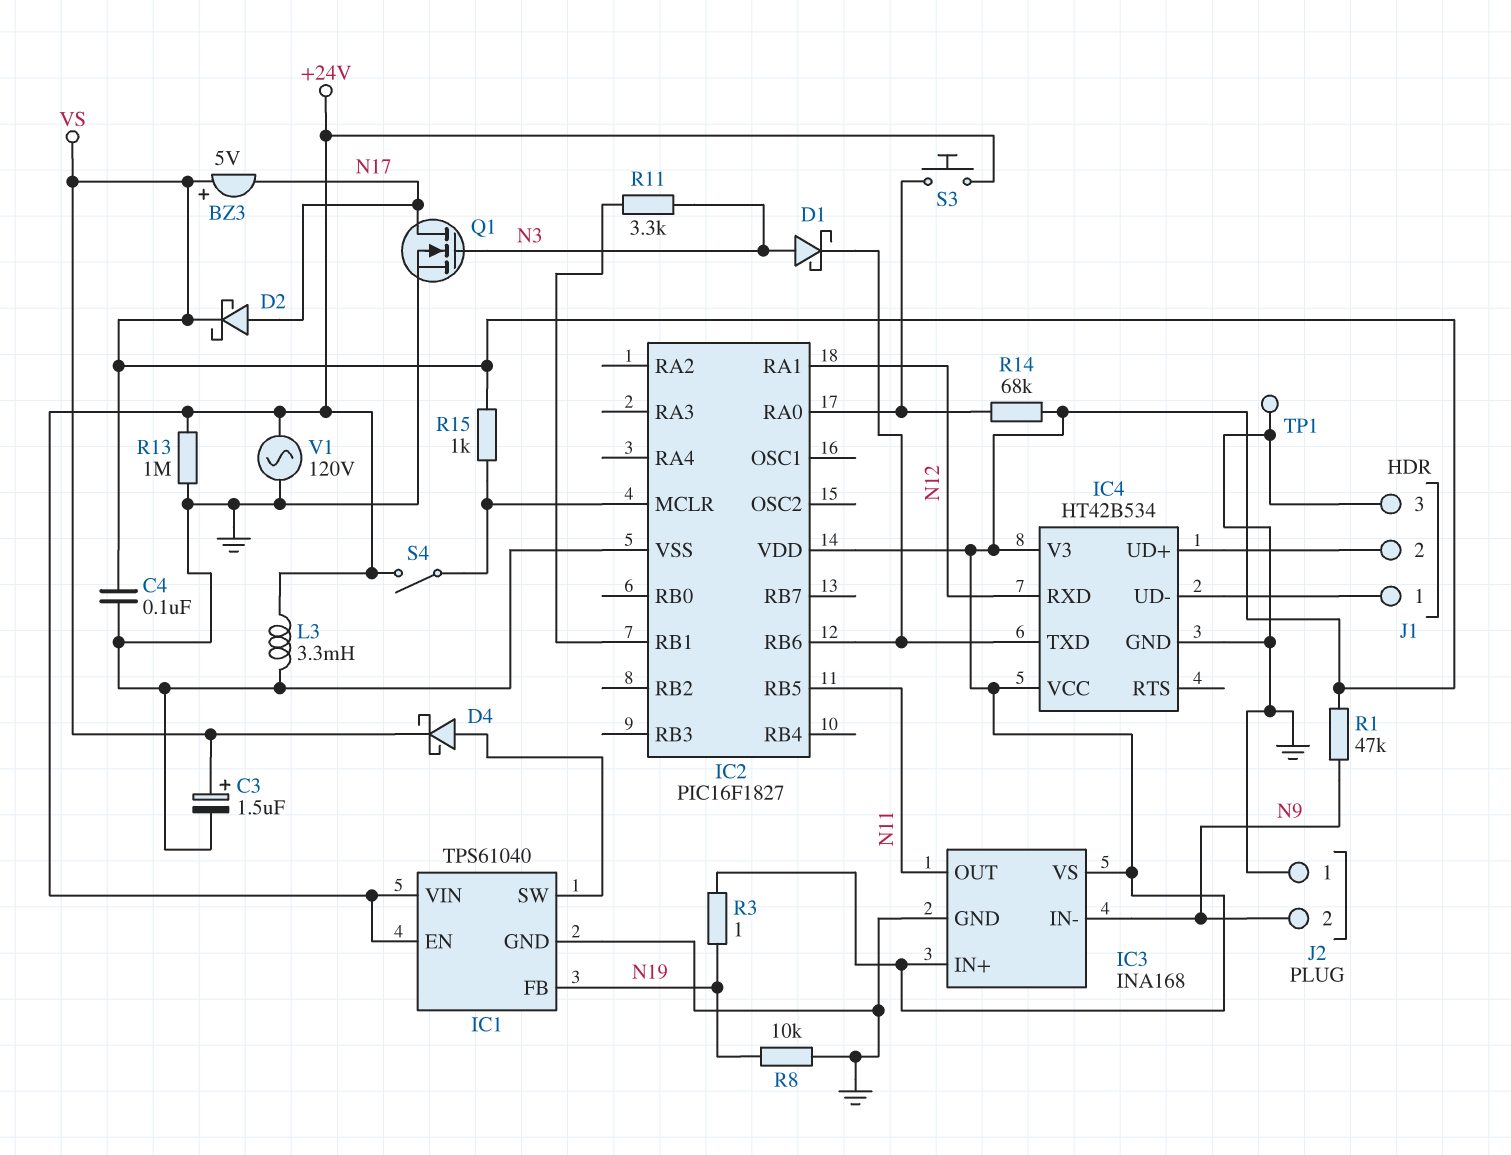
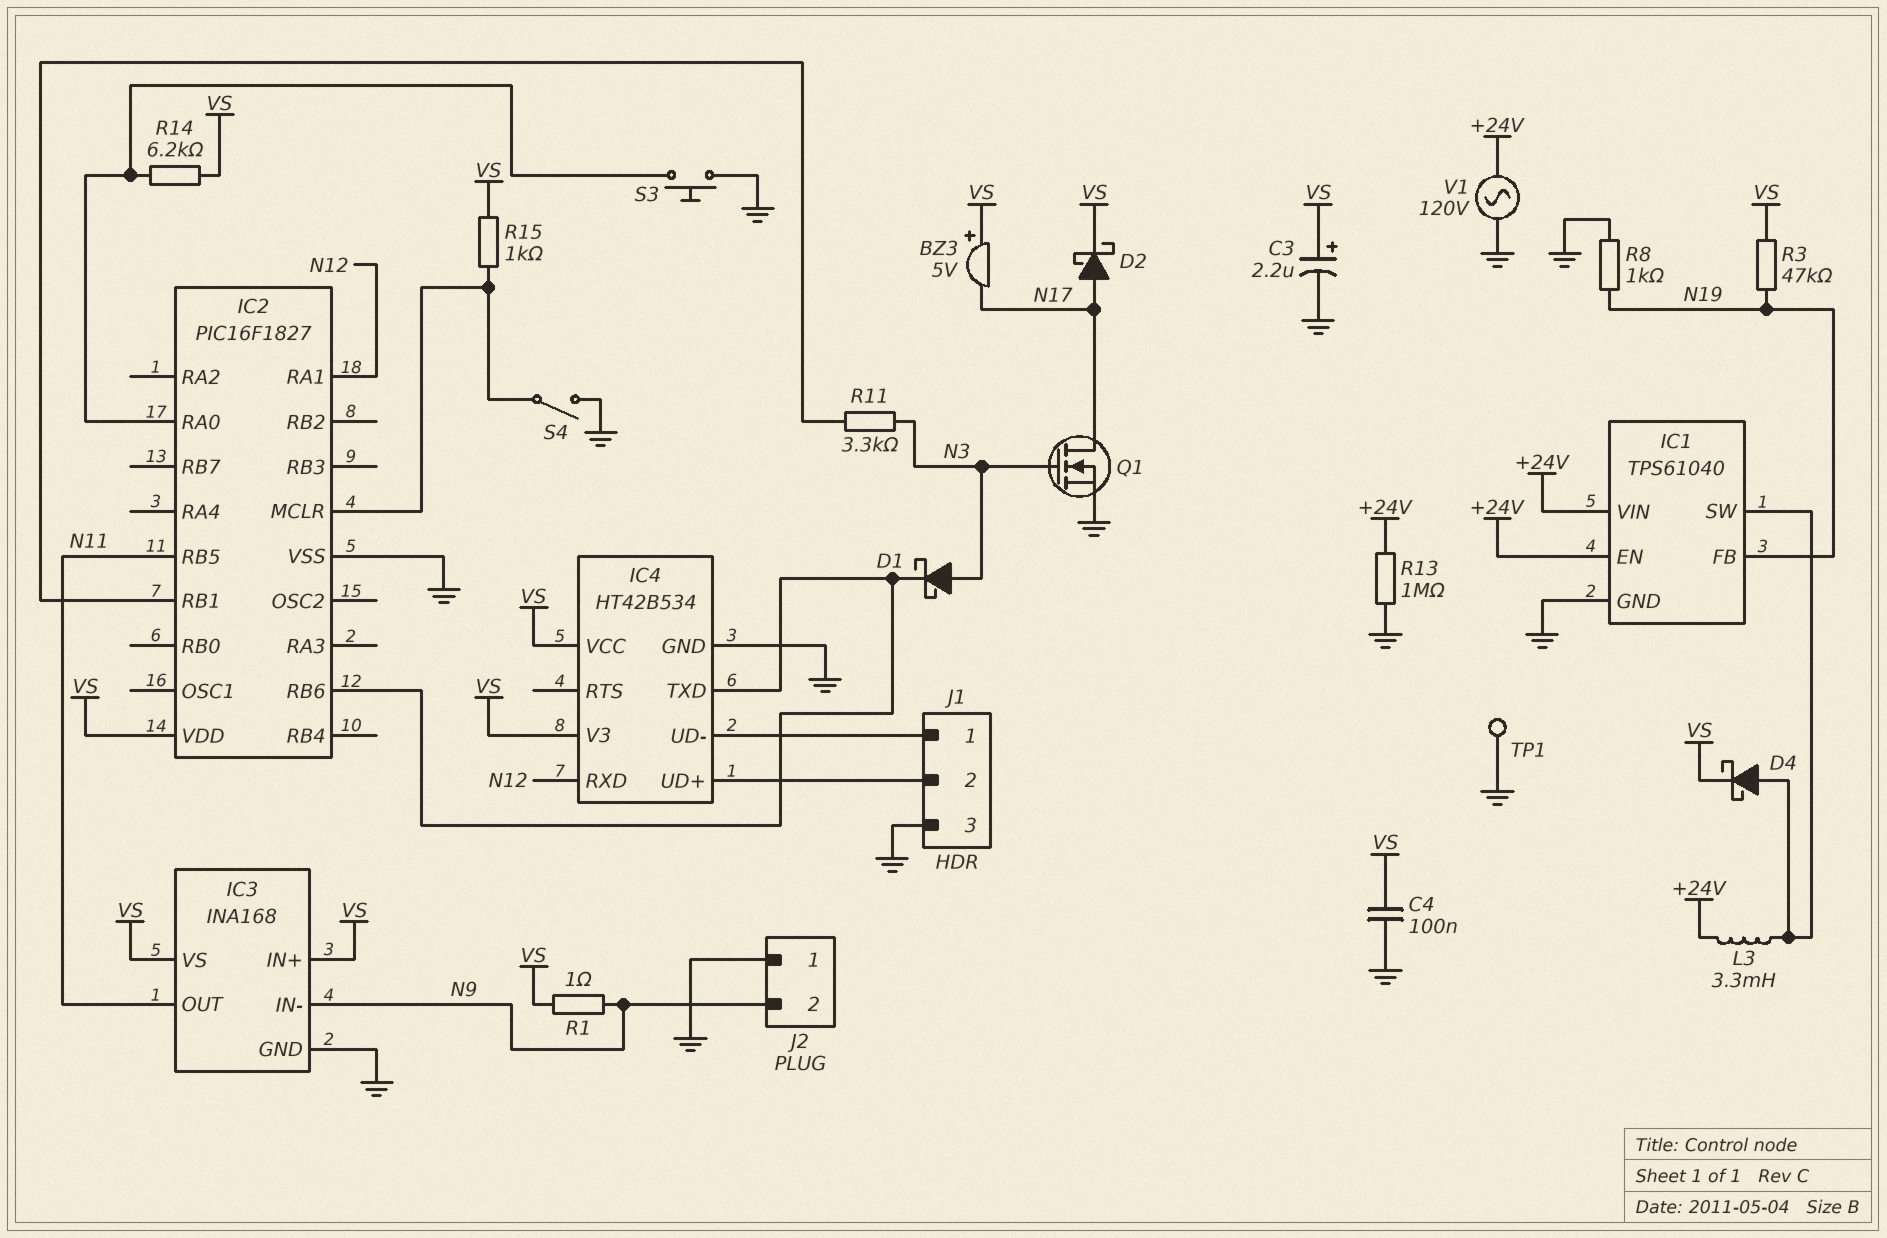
C3: 1.5uF (plus VS, minus GND) -> 2.2uF (plus VS, minus GND)
L3: 3.3mH (+24V, GND) -> 3.3mH (+24V, IC1/SW)
R1: 47k (N9, VS) -> 1 (N9, VS)
R3: 1 (N19, VS) -> 47k (N19, VS)
R8: 10k (GND, N19) -> 1k (GND, N19)
R14: 68k (IC2/RA0, VS) -> 6.2k (IC2/RA0, VS)
S3: button (+24V, IC2/RA0) -> button (GND, IC2/RA0)
S4: switch (+24V, IC2/MCLR) -> switch (GND, IC2/MCLR)

